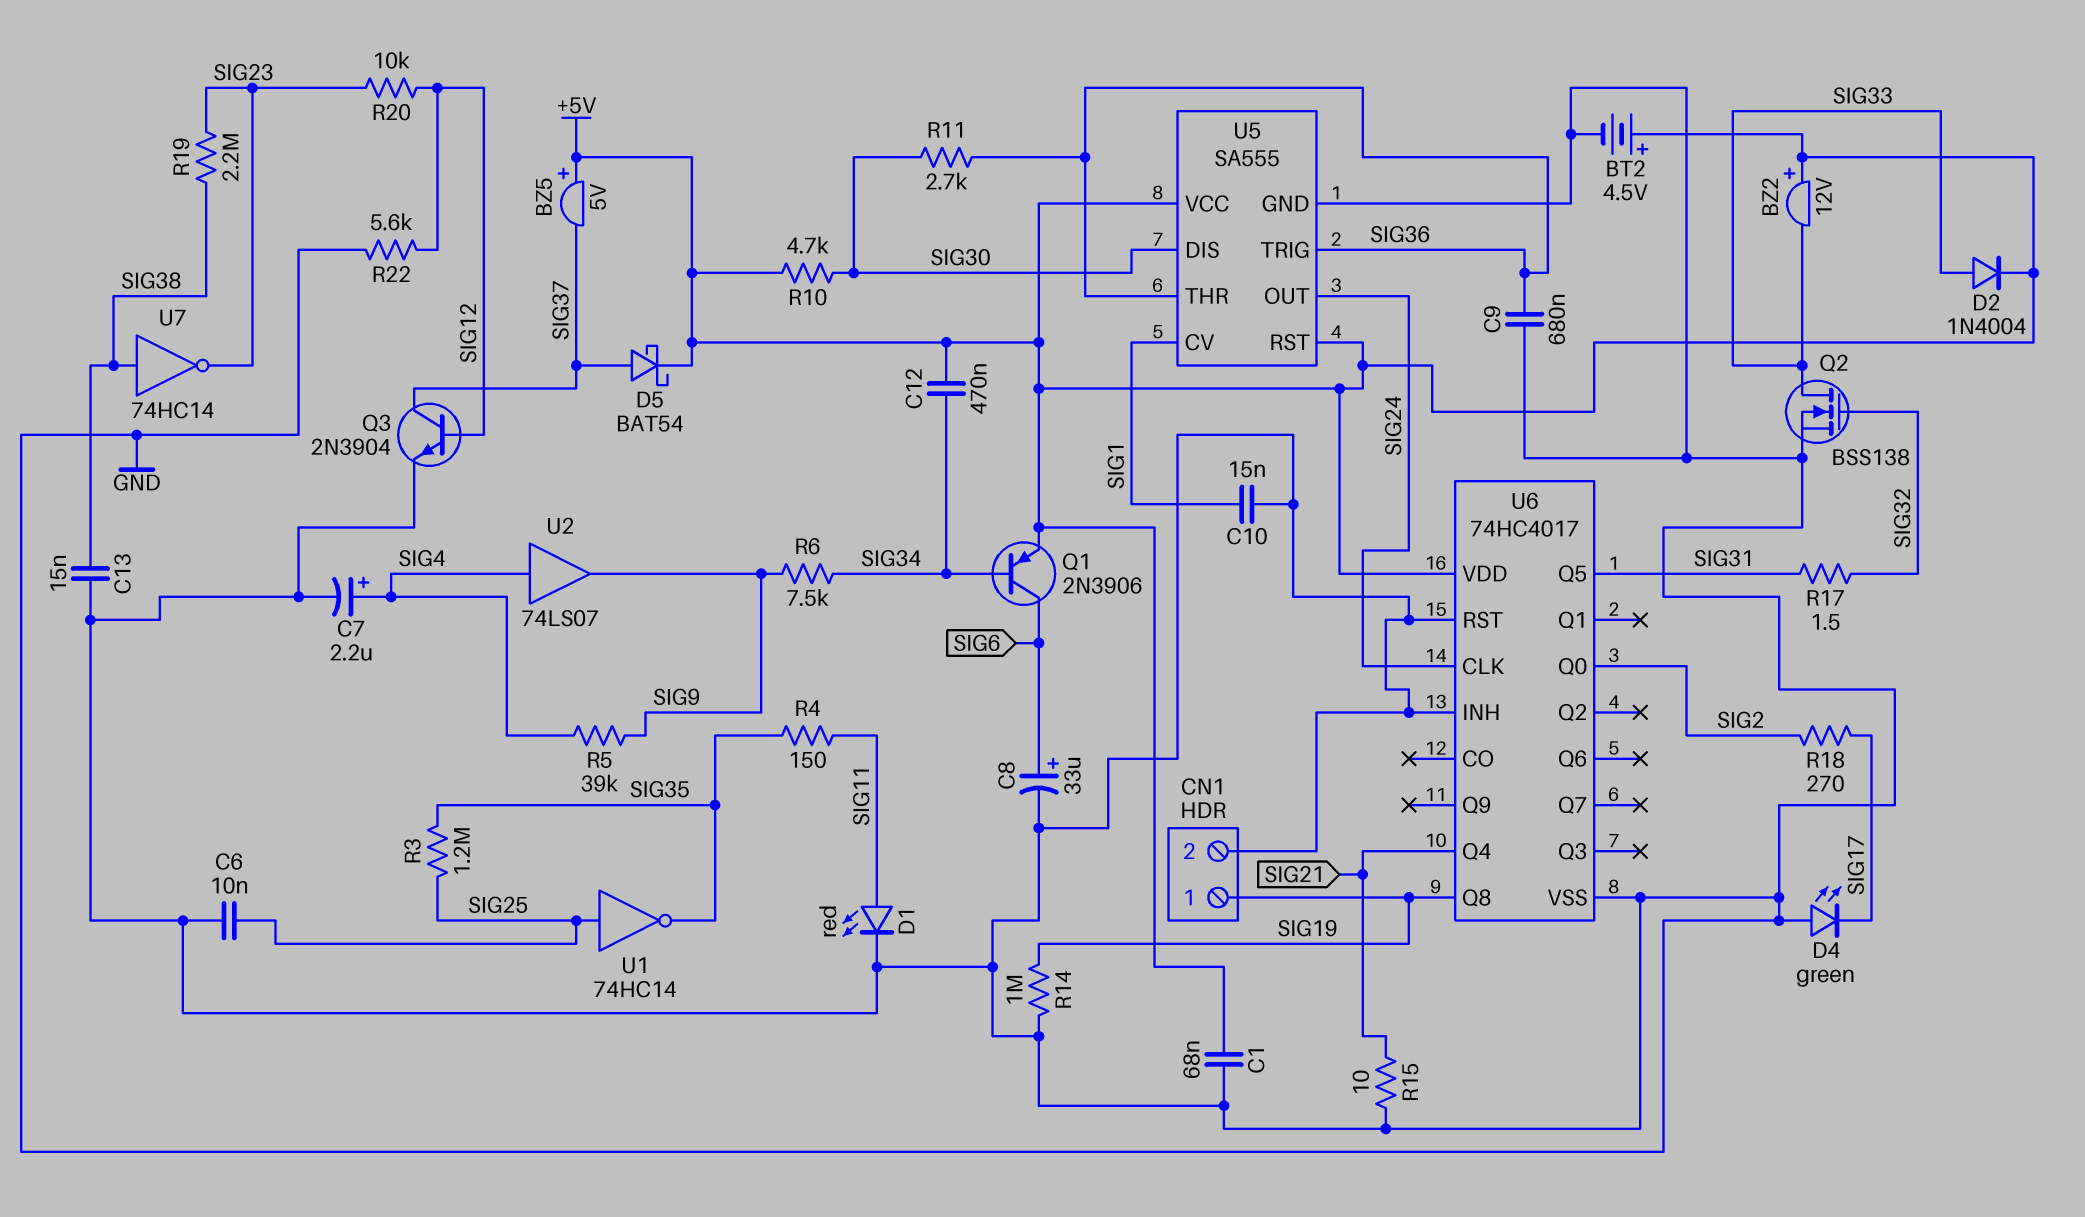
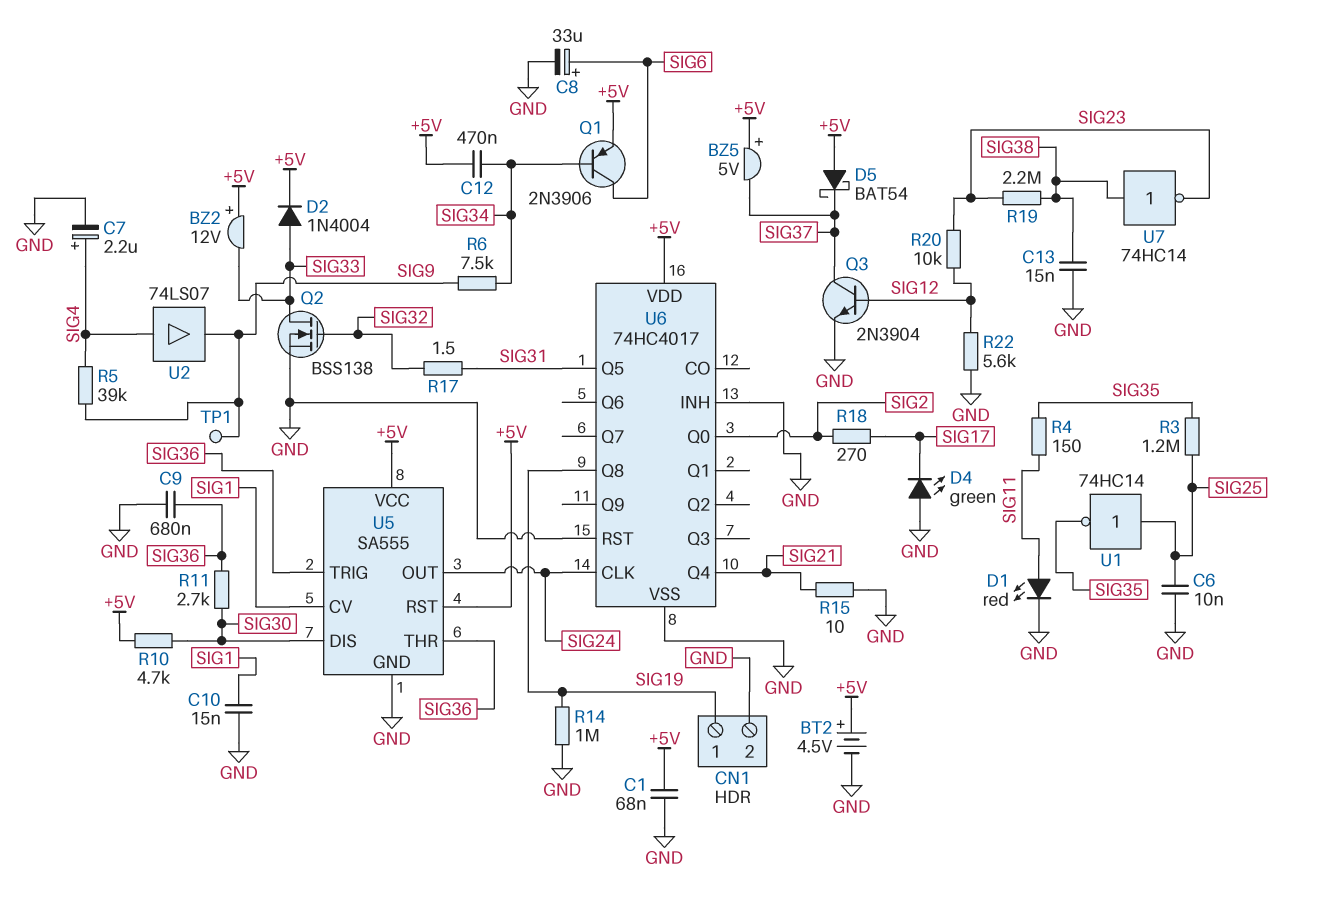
D5: schottky BAT54 (A SIG37, K +5V) -> schottky BAT54 (A +5V, K SIG37)
TP1: none -> test point (SIG9)

